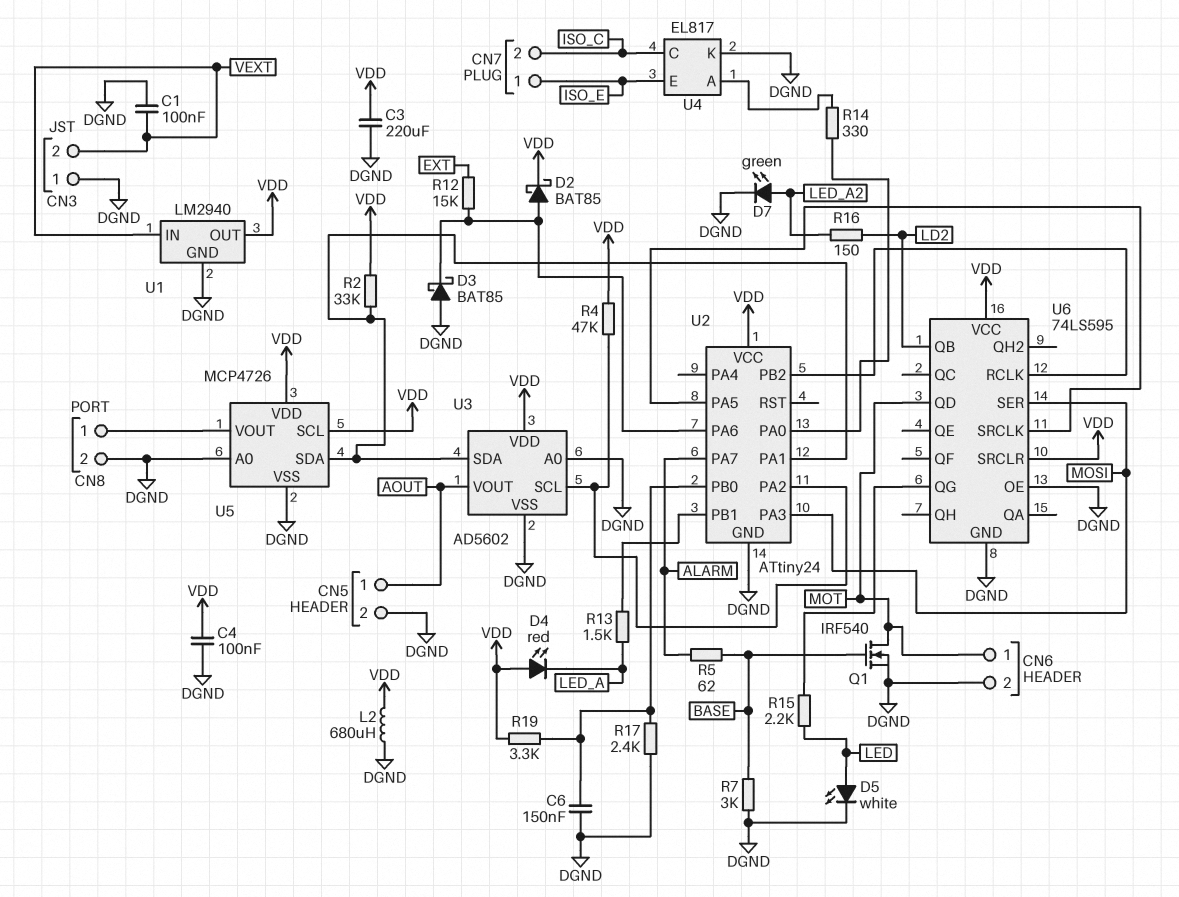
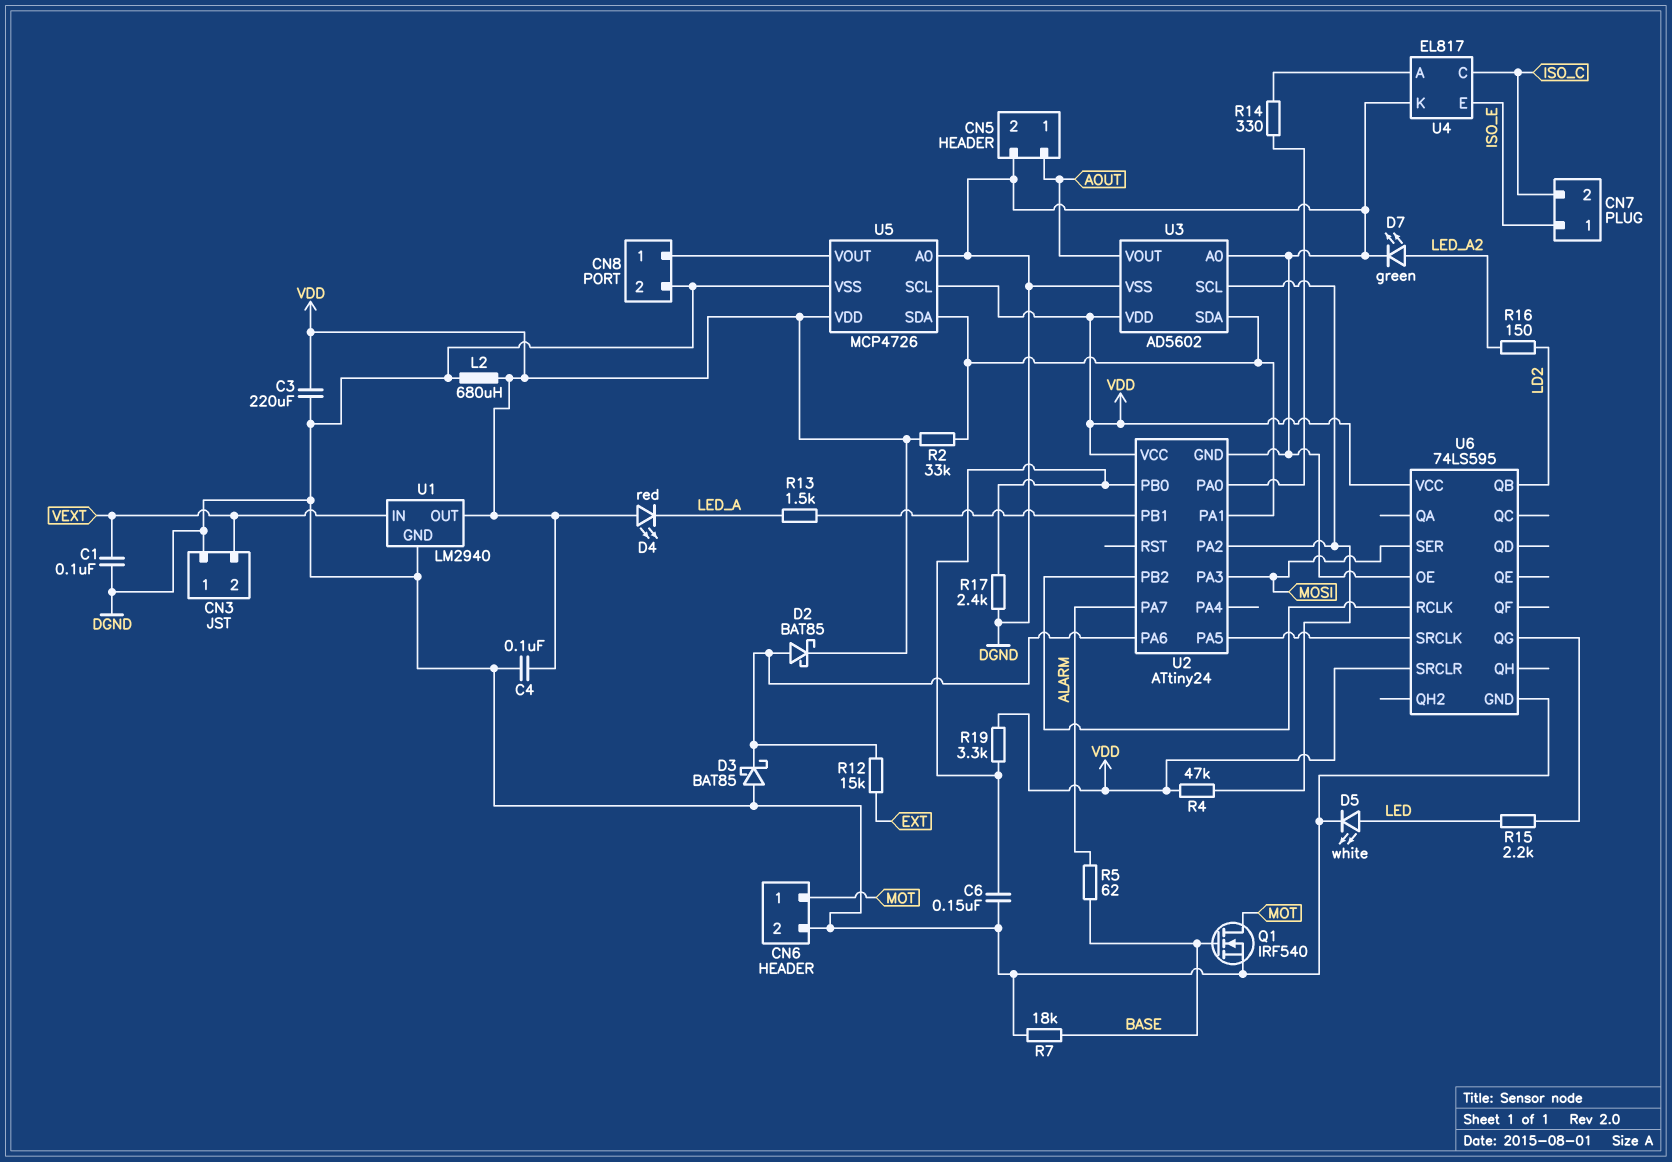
R7: 3k (BASE, DGND) -> 18k (BASE, DGND)
U6 pin QD: MOT -> none

